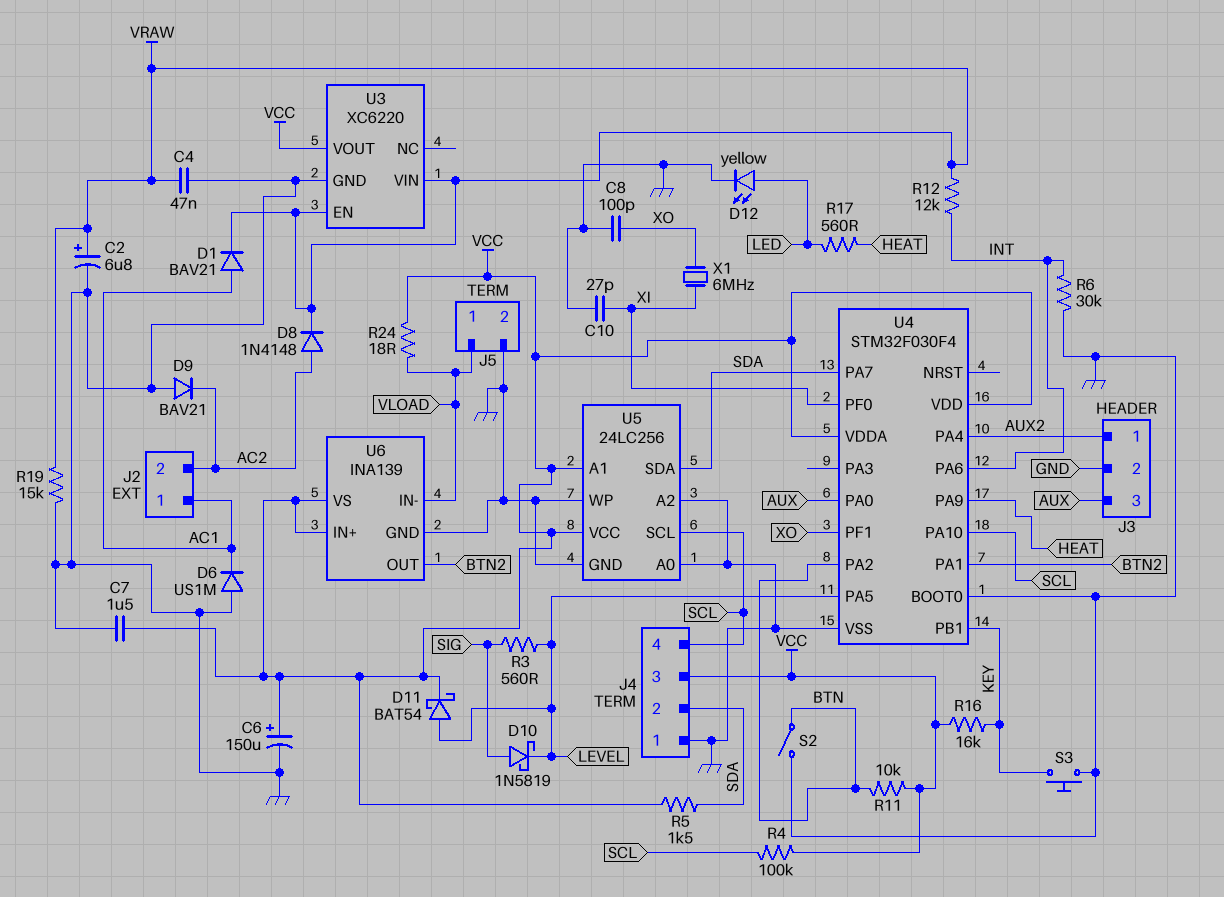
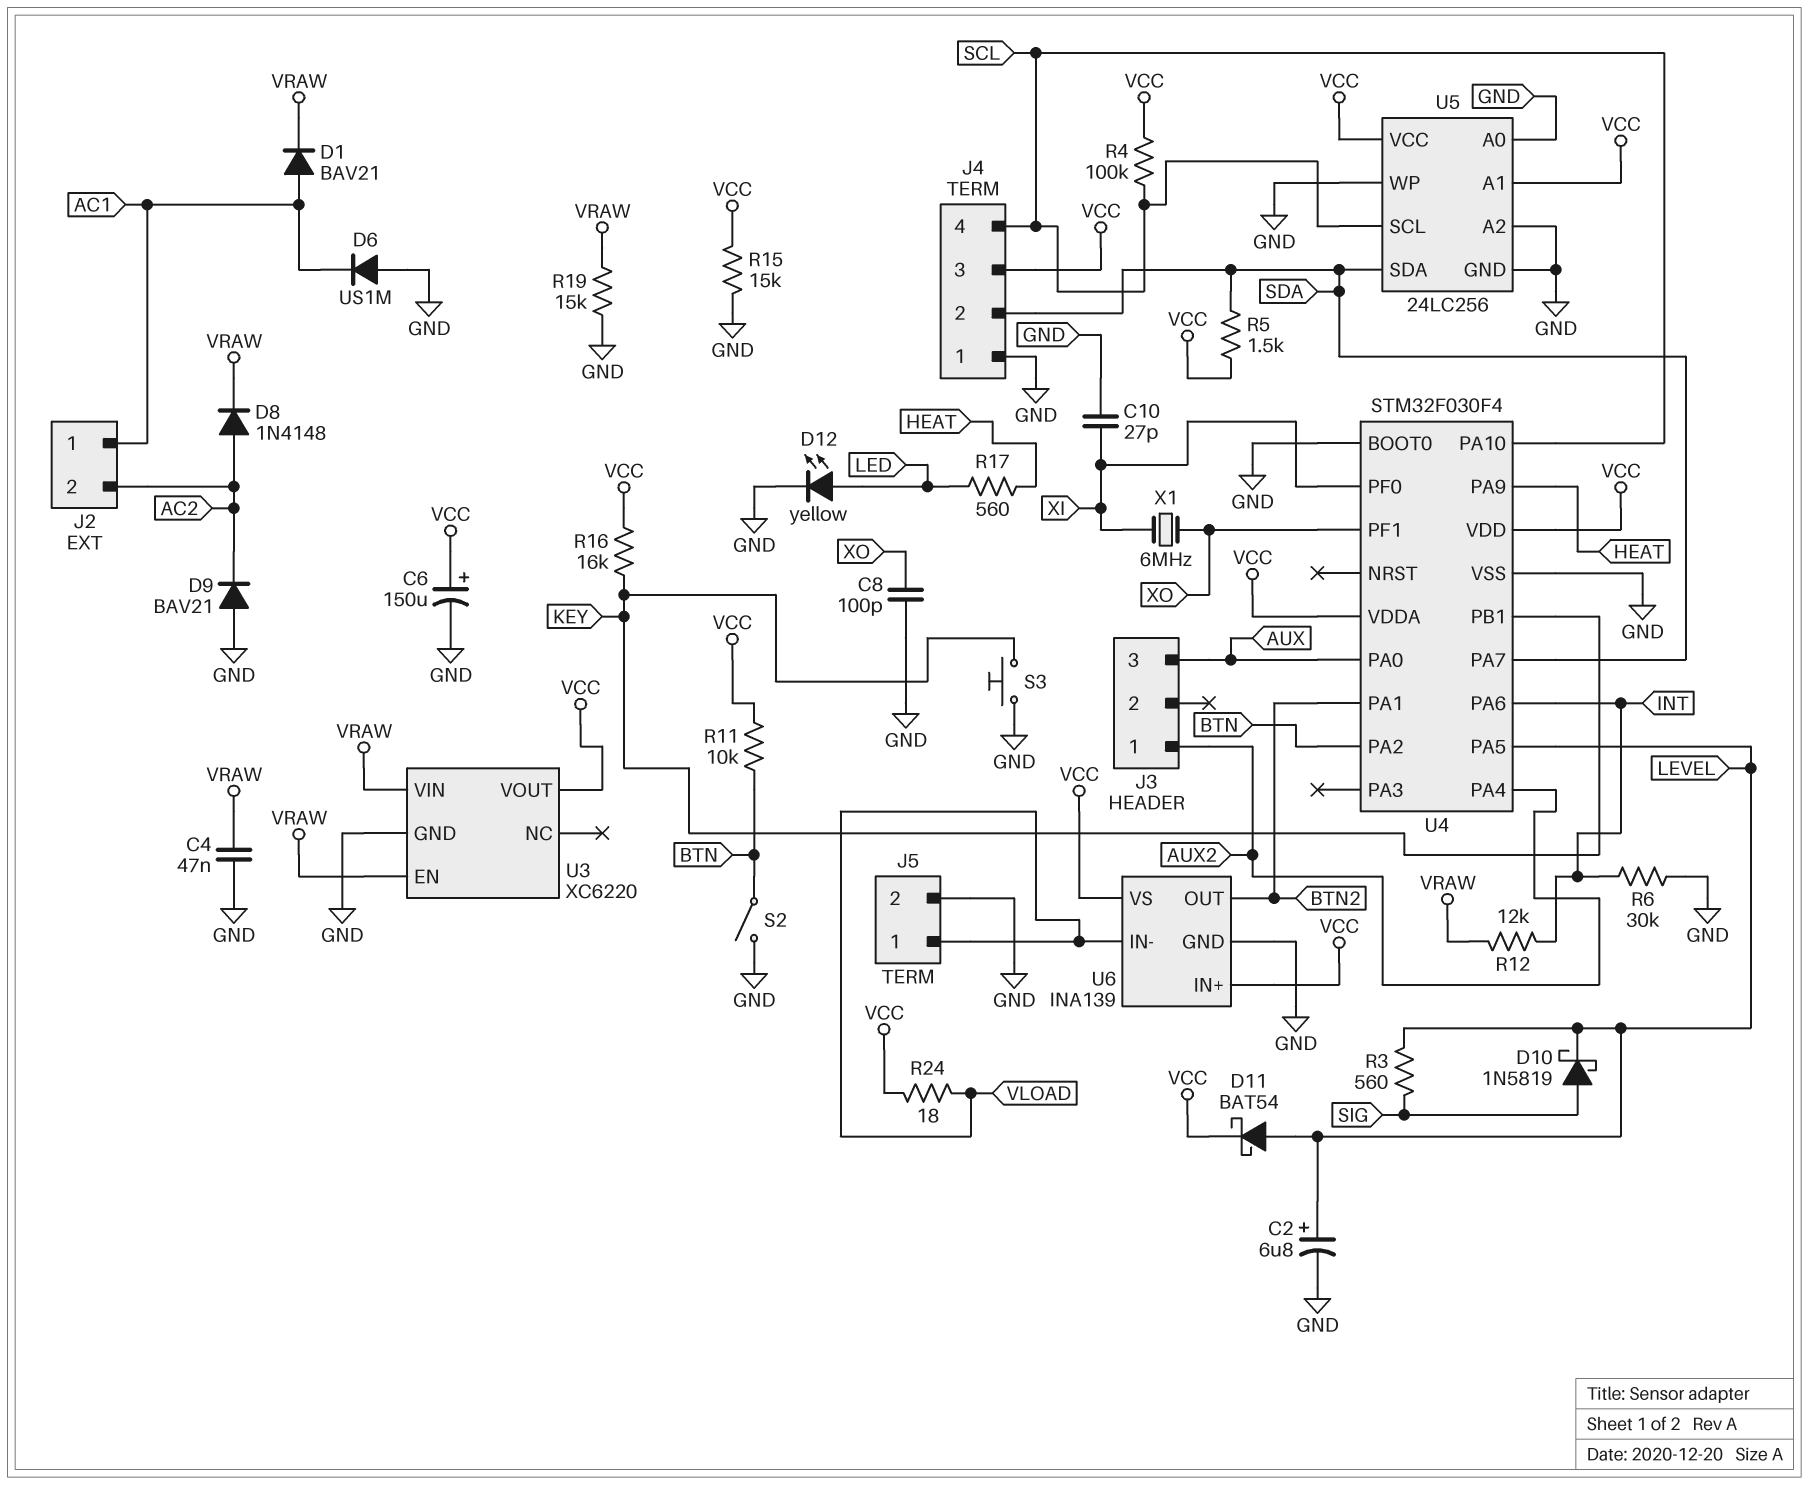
C2: 6.8uF (plus VRAW, minus GND) -> 6.8uF (plus LEVEL, minus GND)
C7: 1.5uF (GND, VCC) -> none
J3 pin 2: GND -> none
R15: none -> 15k (GND, VCC)

